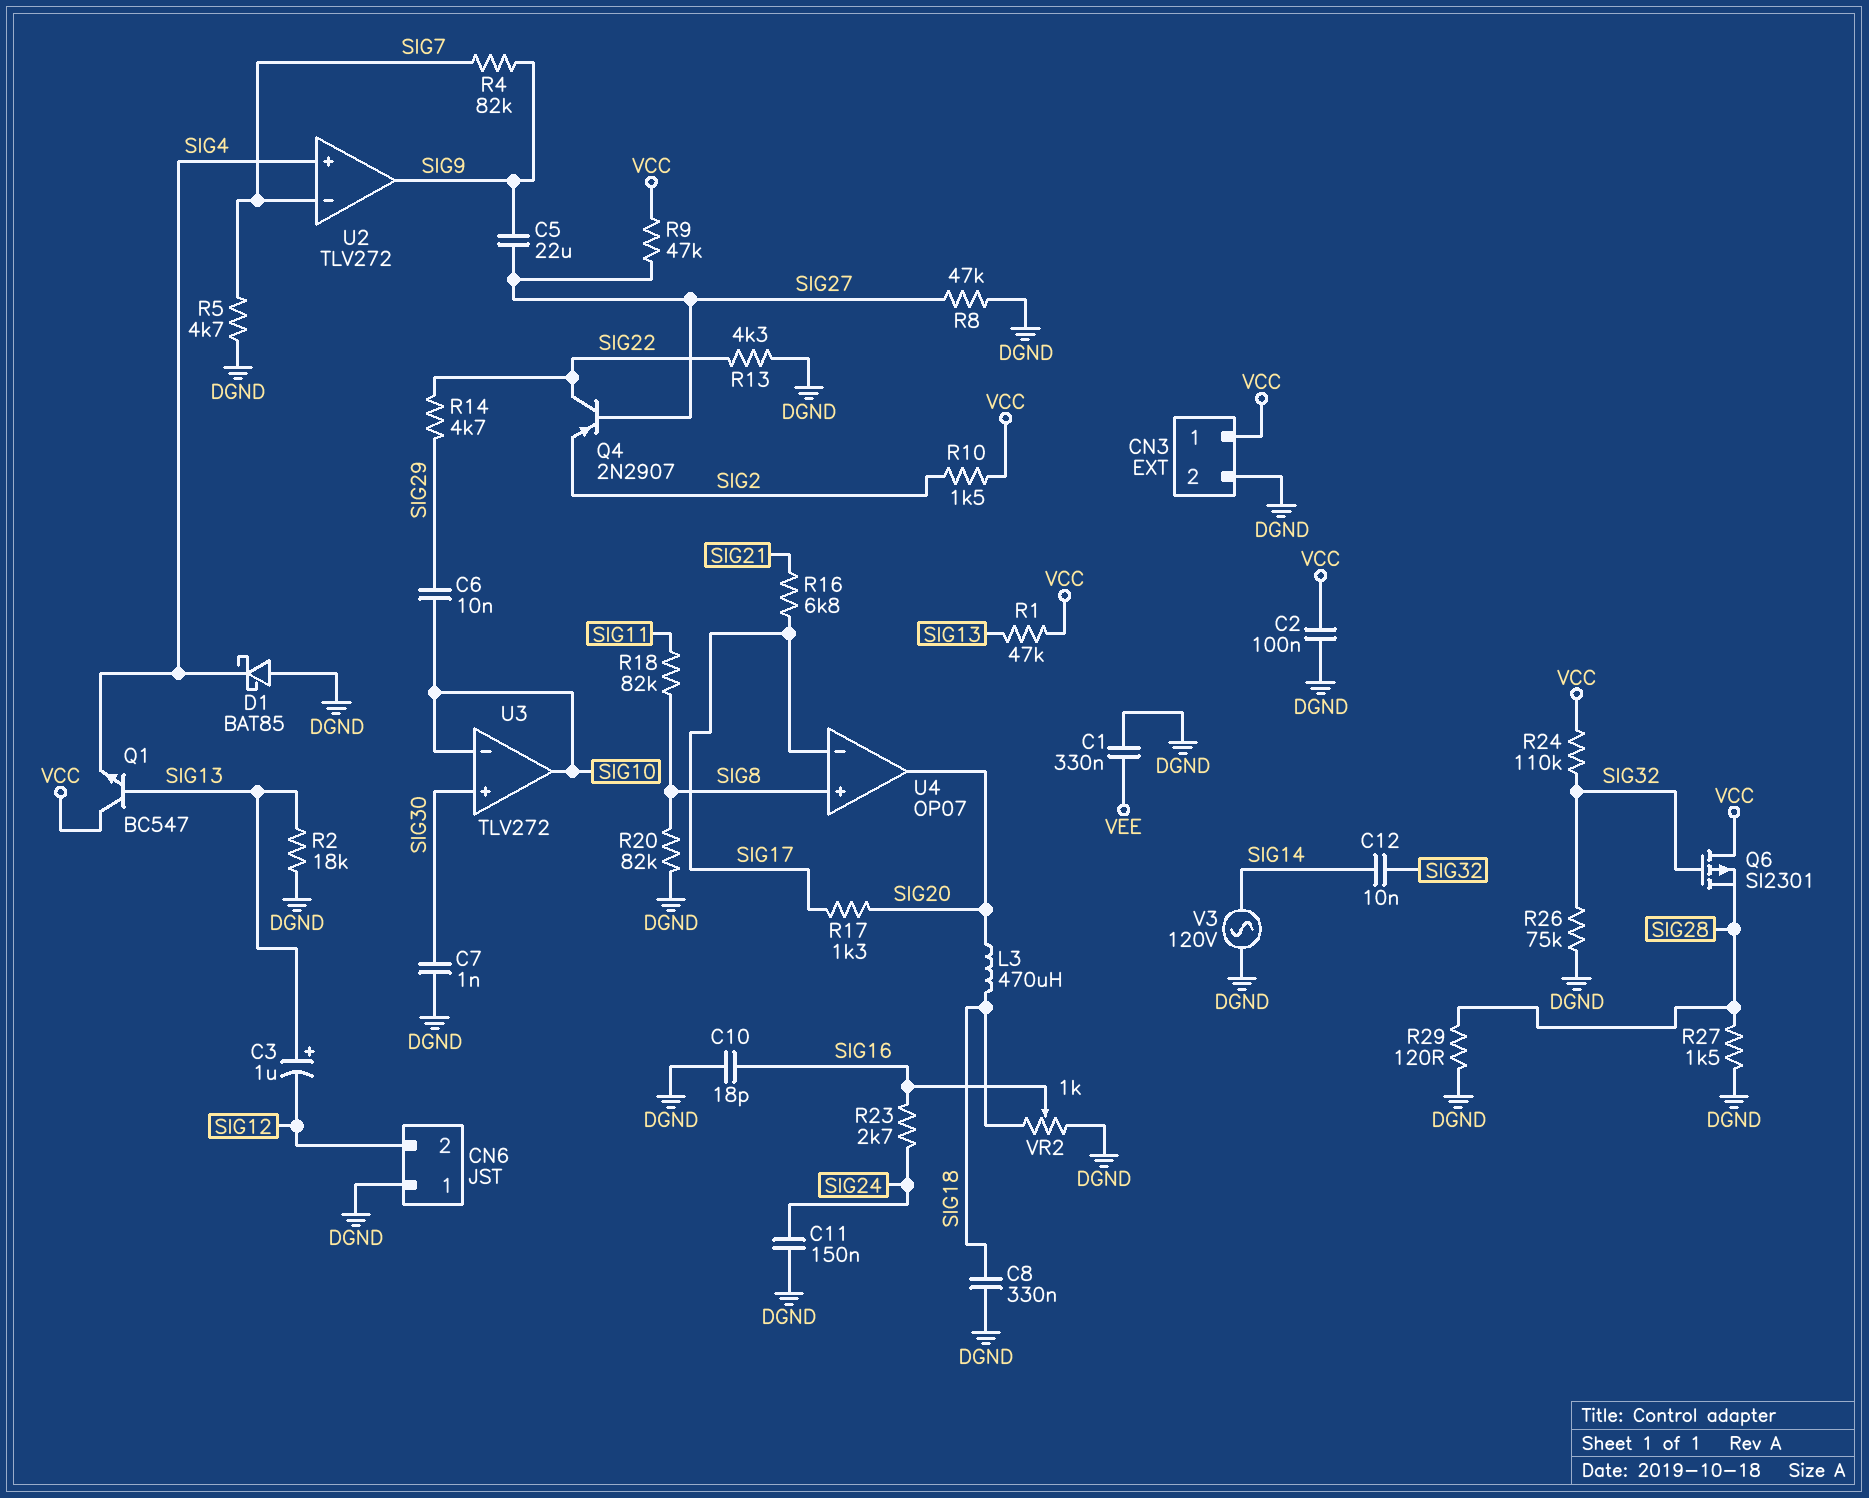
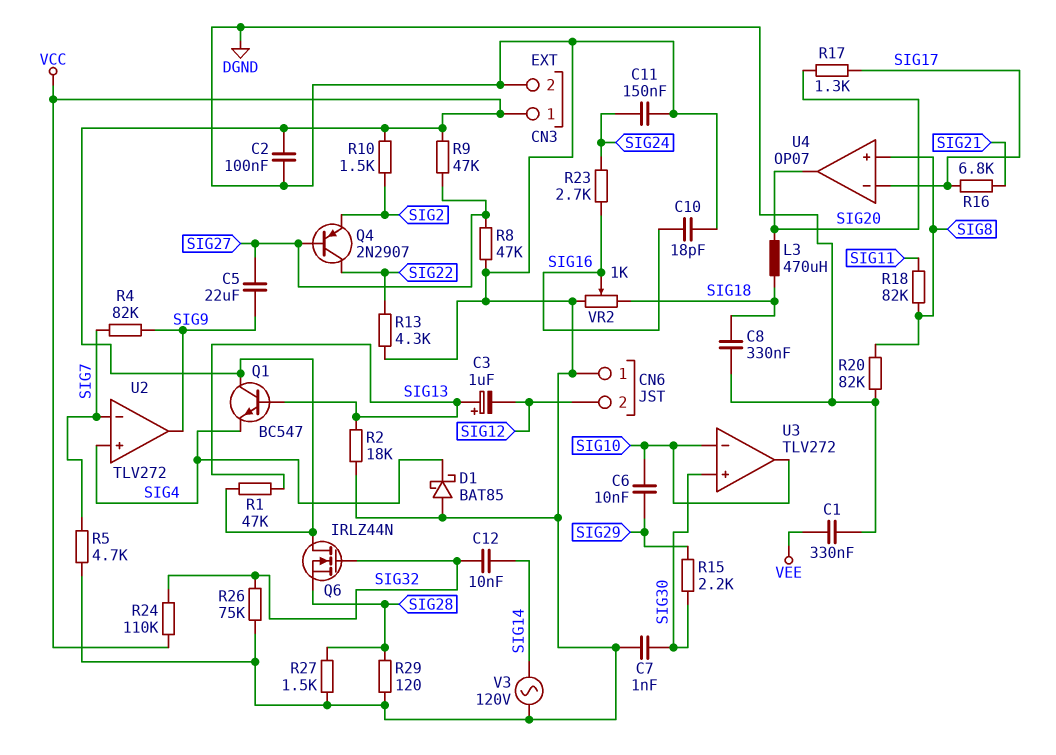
Q6: PMOS SI2301 (G SIG32, D VCC, S SIG28) -> NMOS IRLZ44N (G SIG32, D VCC, S SIG28)
R14: 4.7k (SIG22, SIG29) -> none
R15: none -> 2.2k (SIG29, SIG30)

